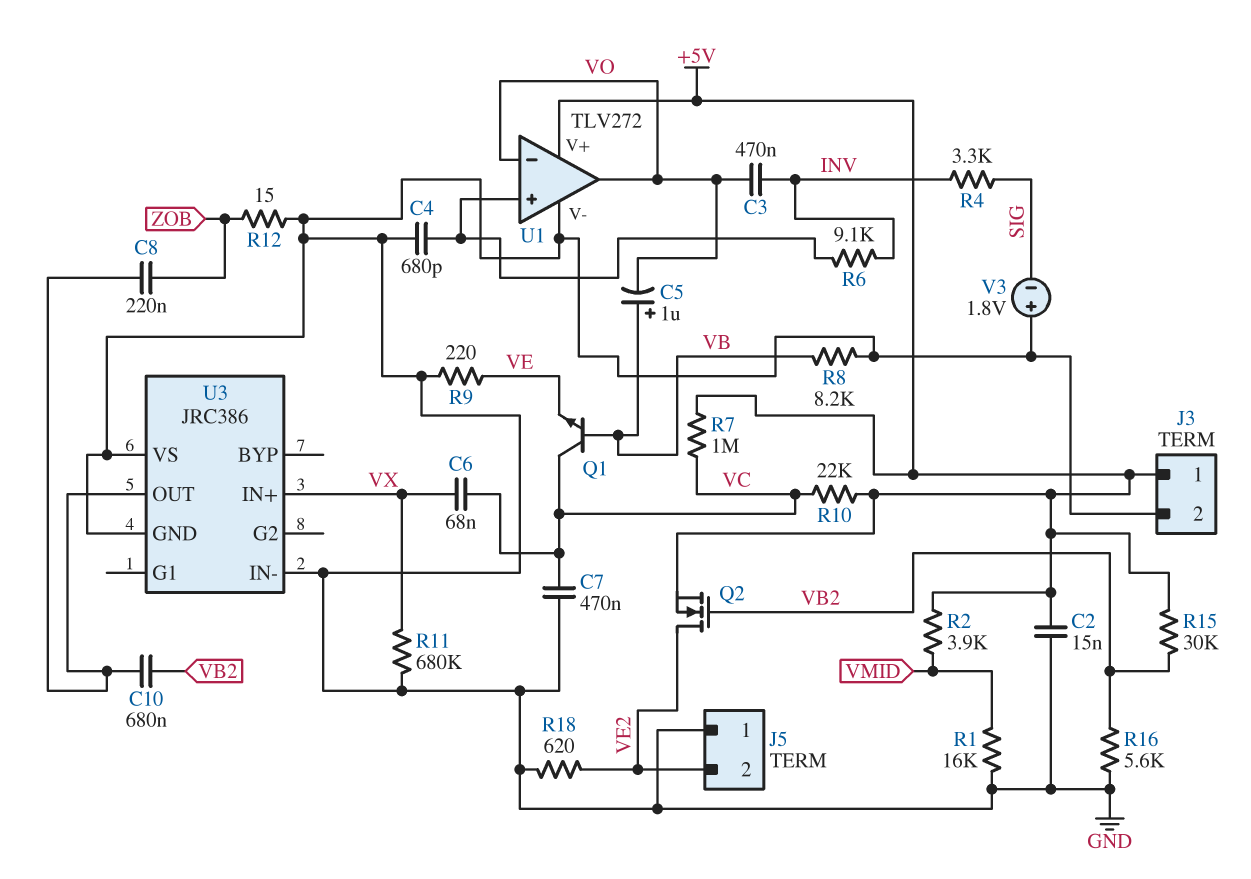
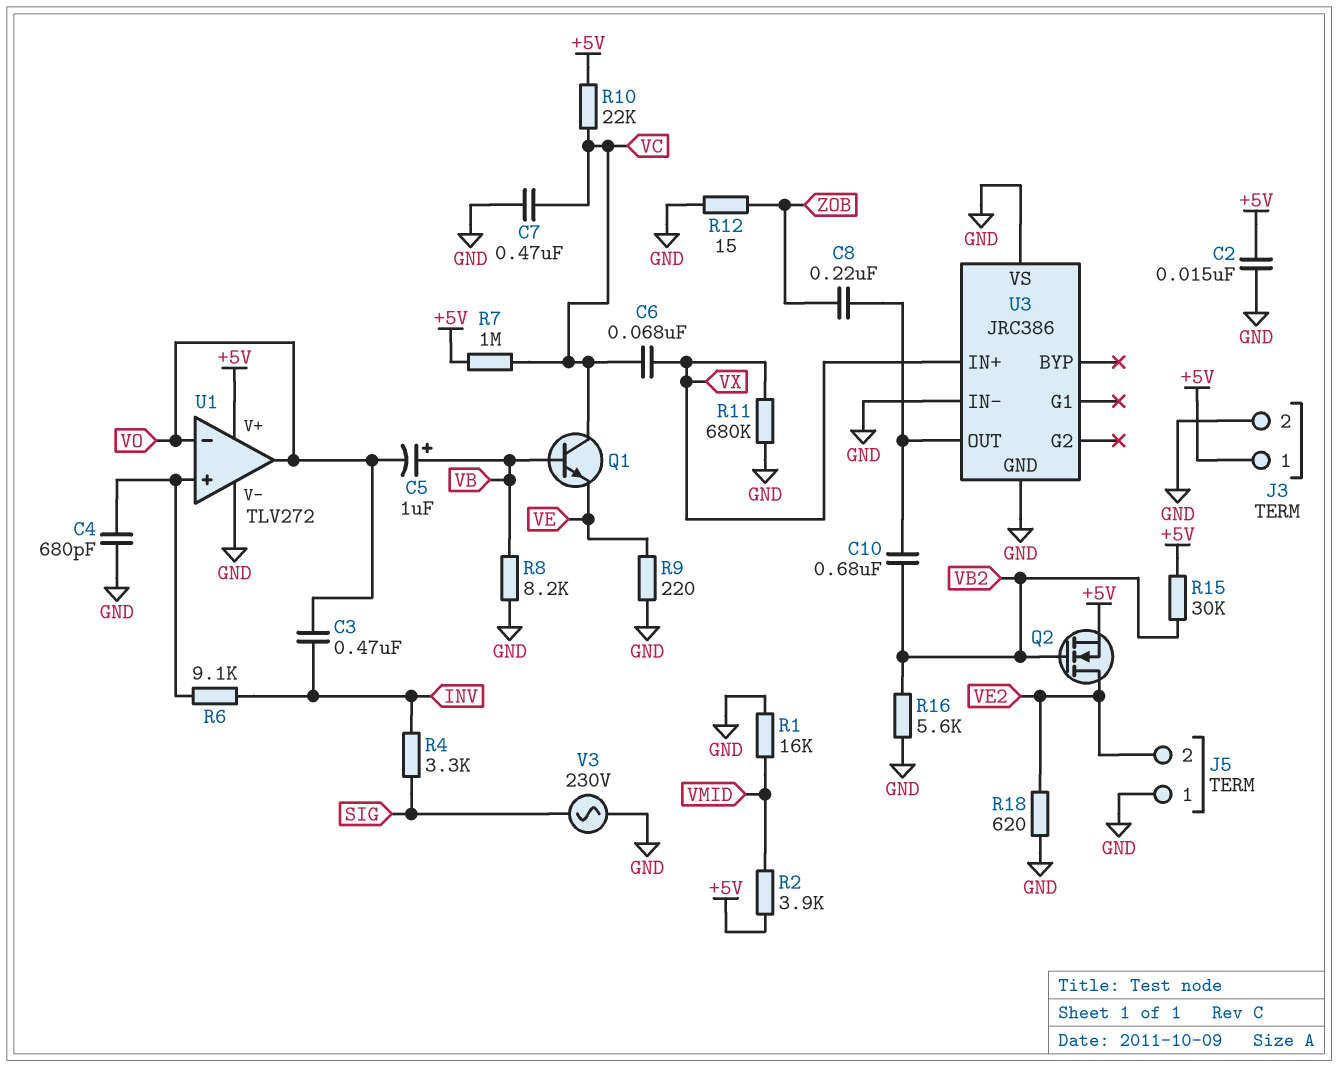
V3: 1.8V (plus GND, minus SIG) -> AC 230V (GND, SIG)

